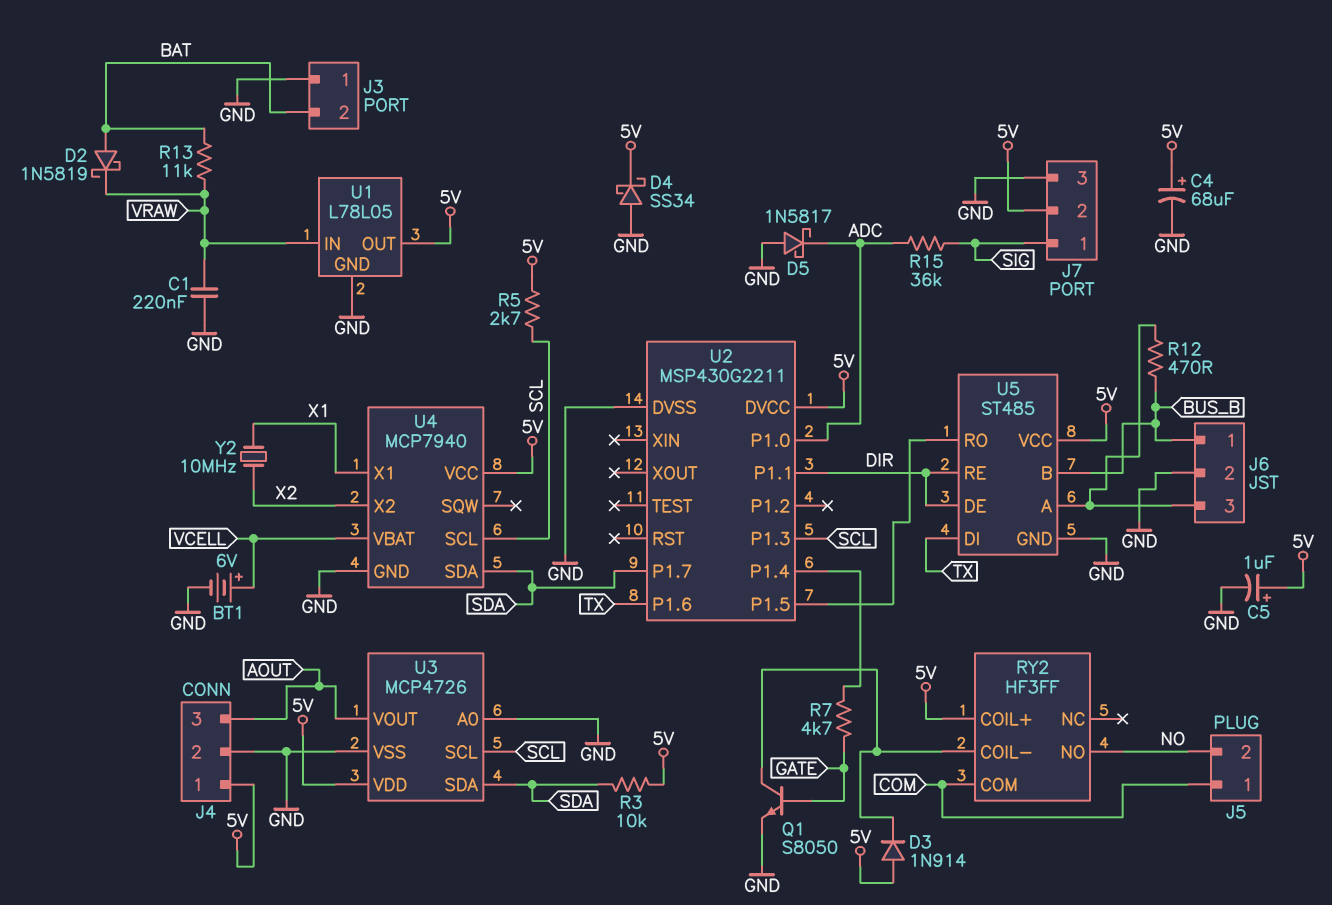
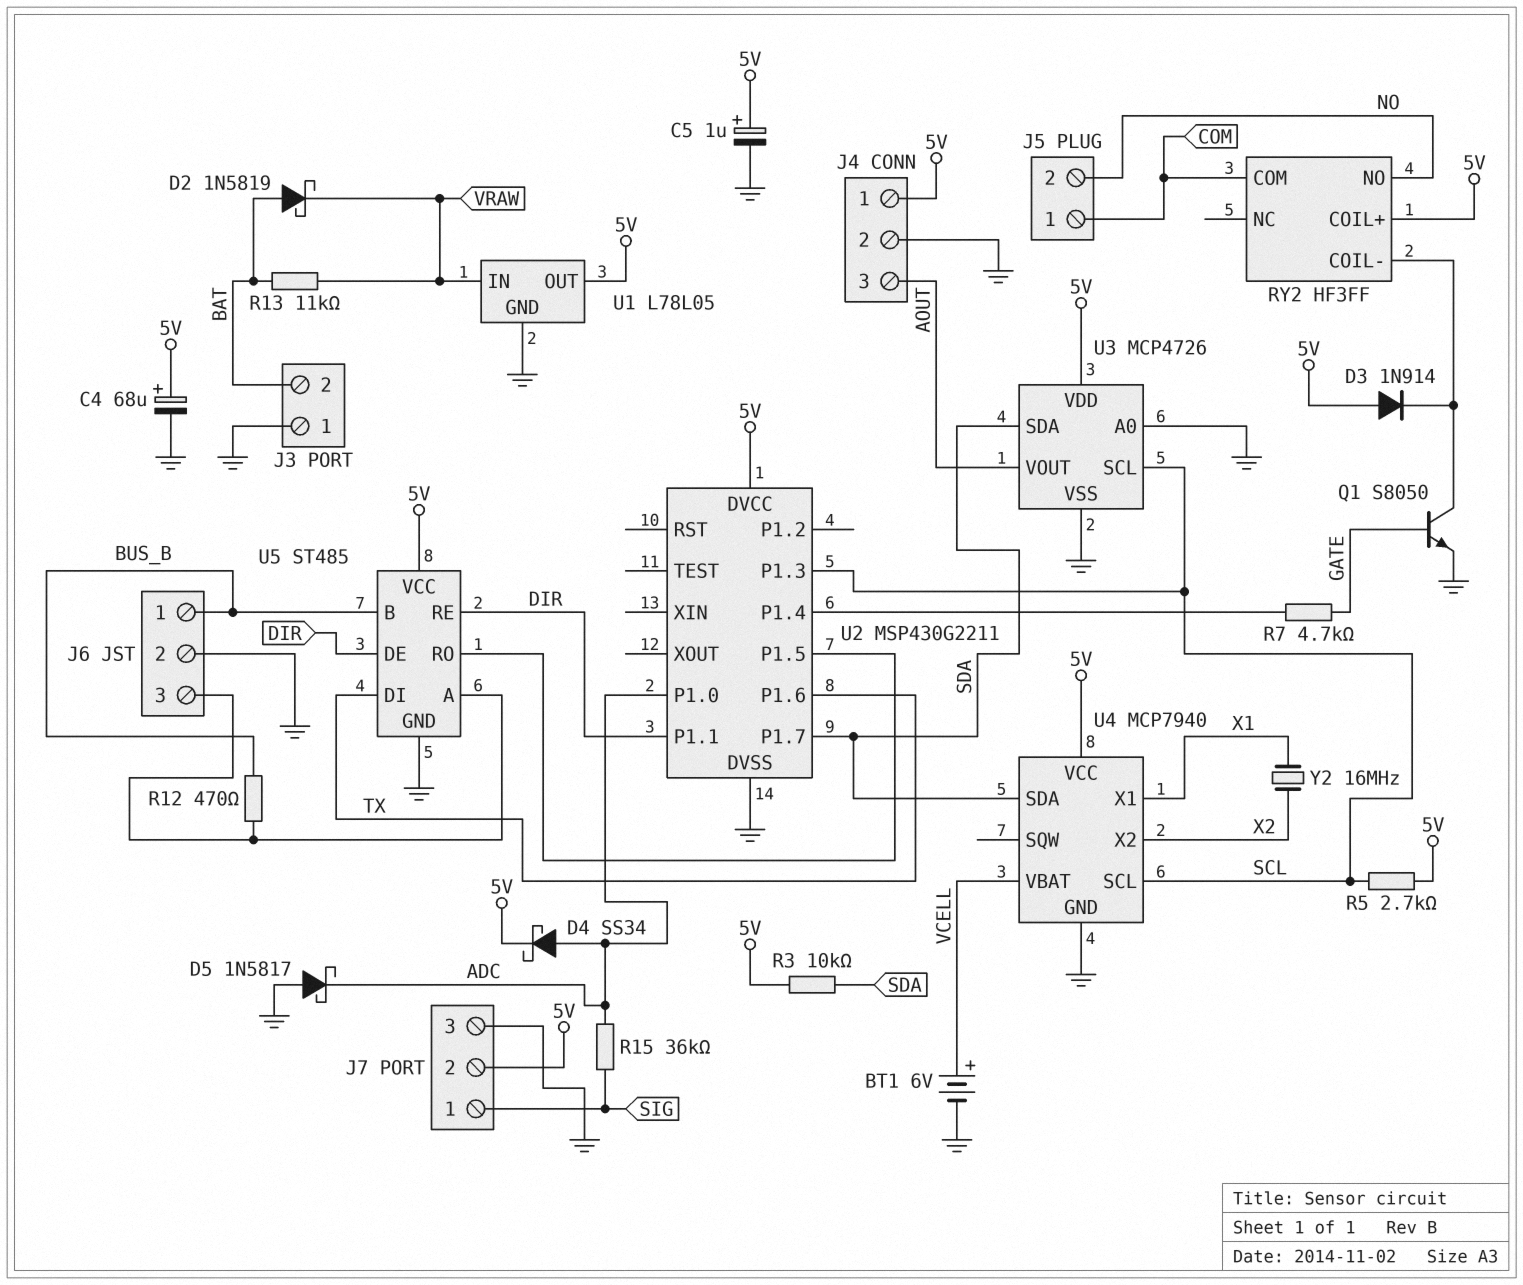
C1: 220nF (GND, VRAW) -> none
D4: schottky SS34 (A GND, K 5V) -> schottky SS34 (A ADC, K 5V)
Y2: 10MHz (X1, X2) -> 16MHz (X1, X2)

